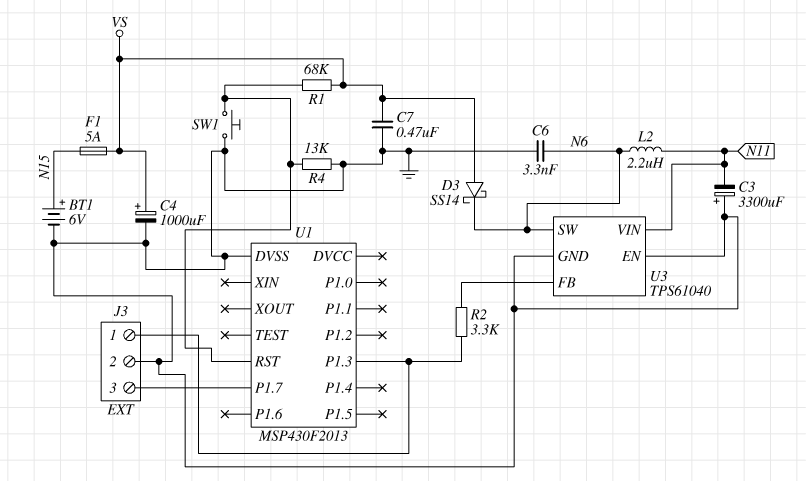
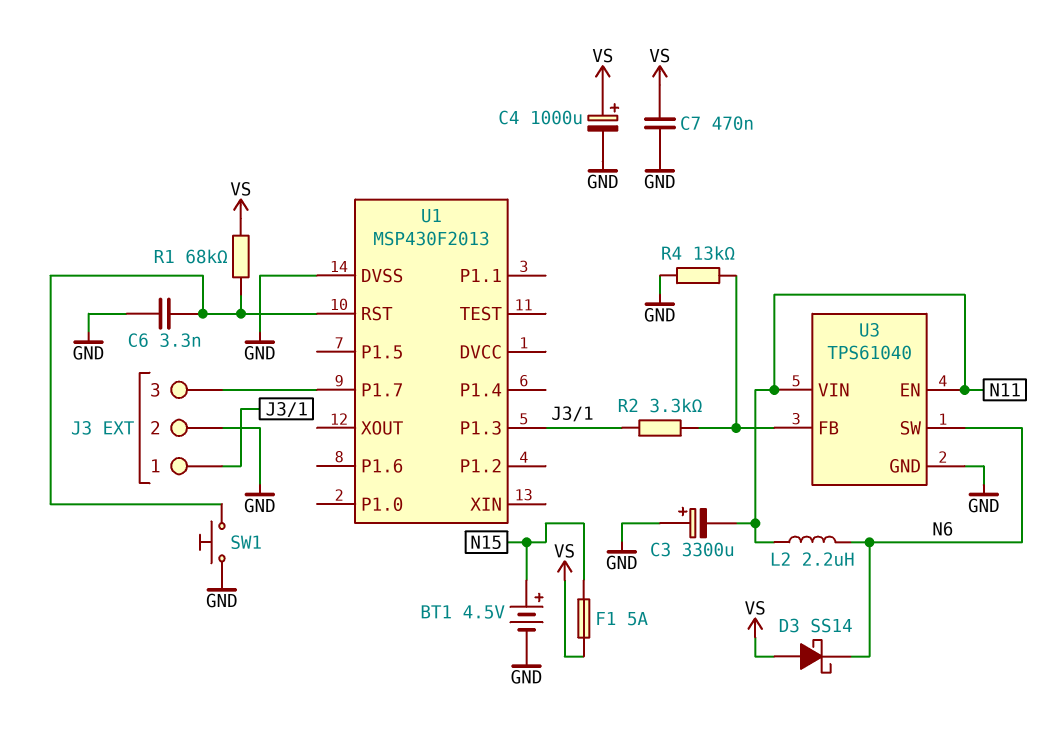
BT1: 6V (plus N15, minus GND) -> 4.5V (plus N15, minus GND)
C6: 3.3nF (GND, N6) -> 3.3nF (GND, U1/RST)
R4: 13k (GND, U1/RST) -> 13k (GND, U3/FB)
U3 pin EN: GND -> N11

